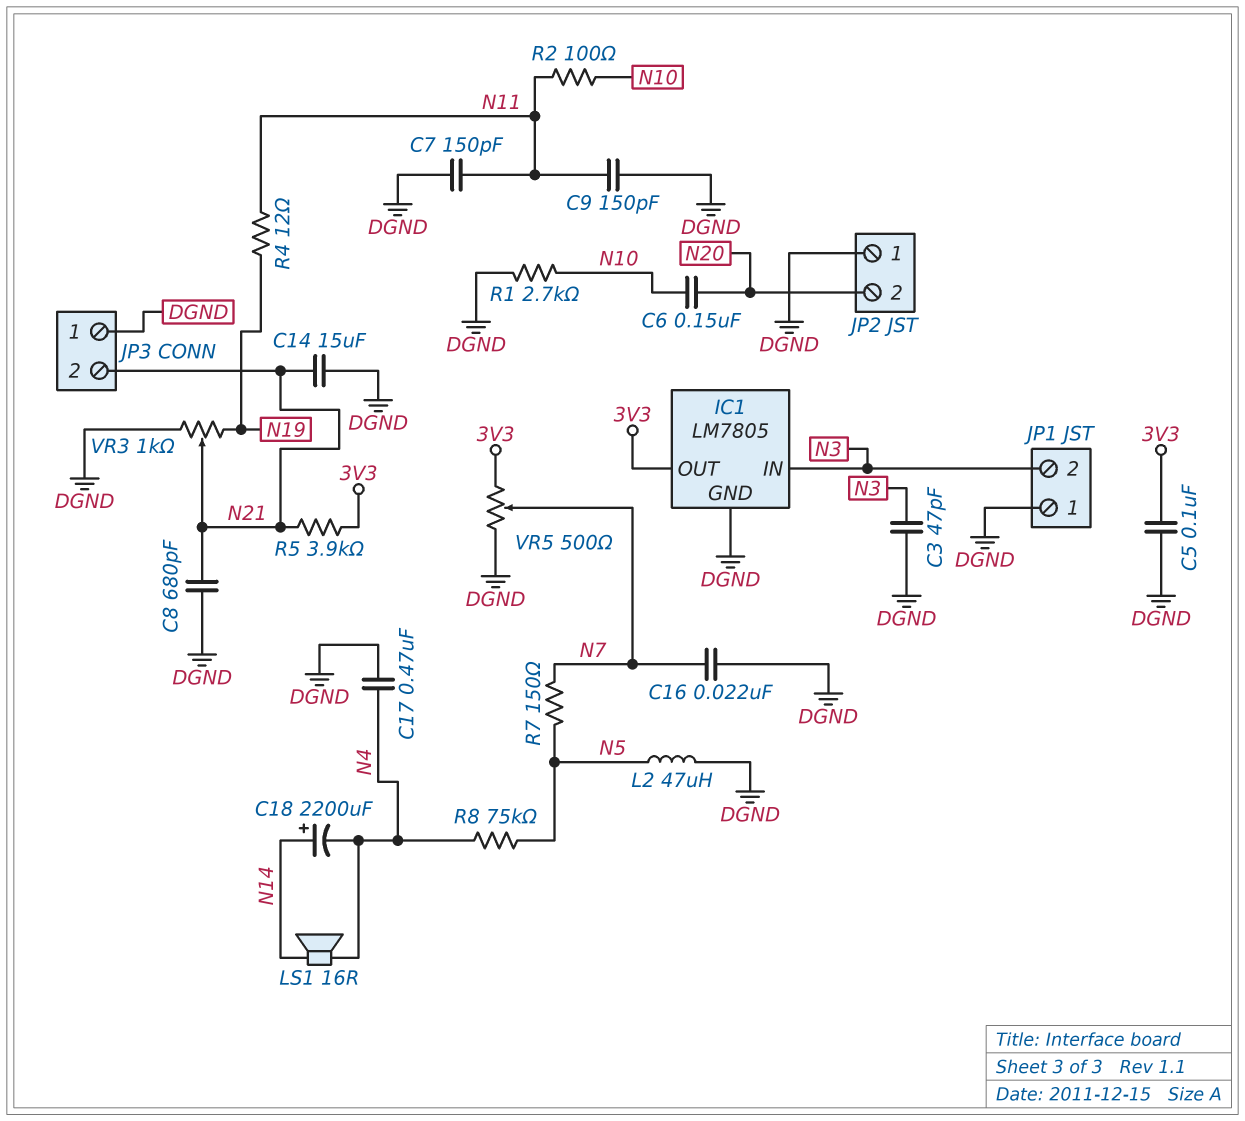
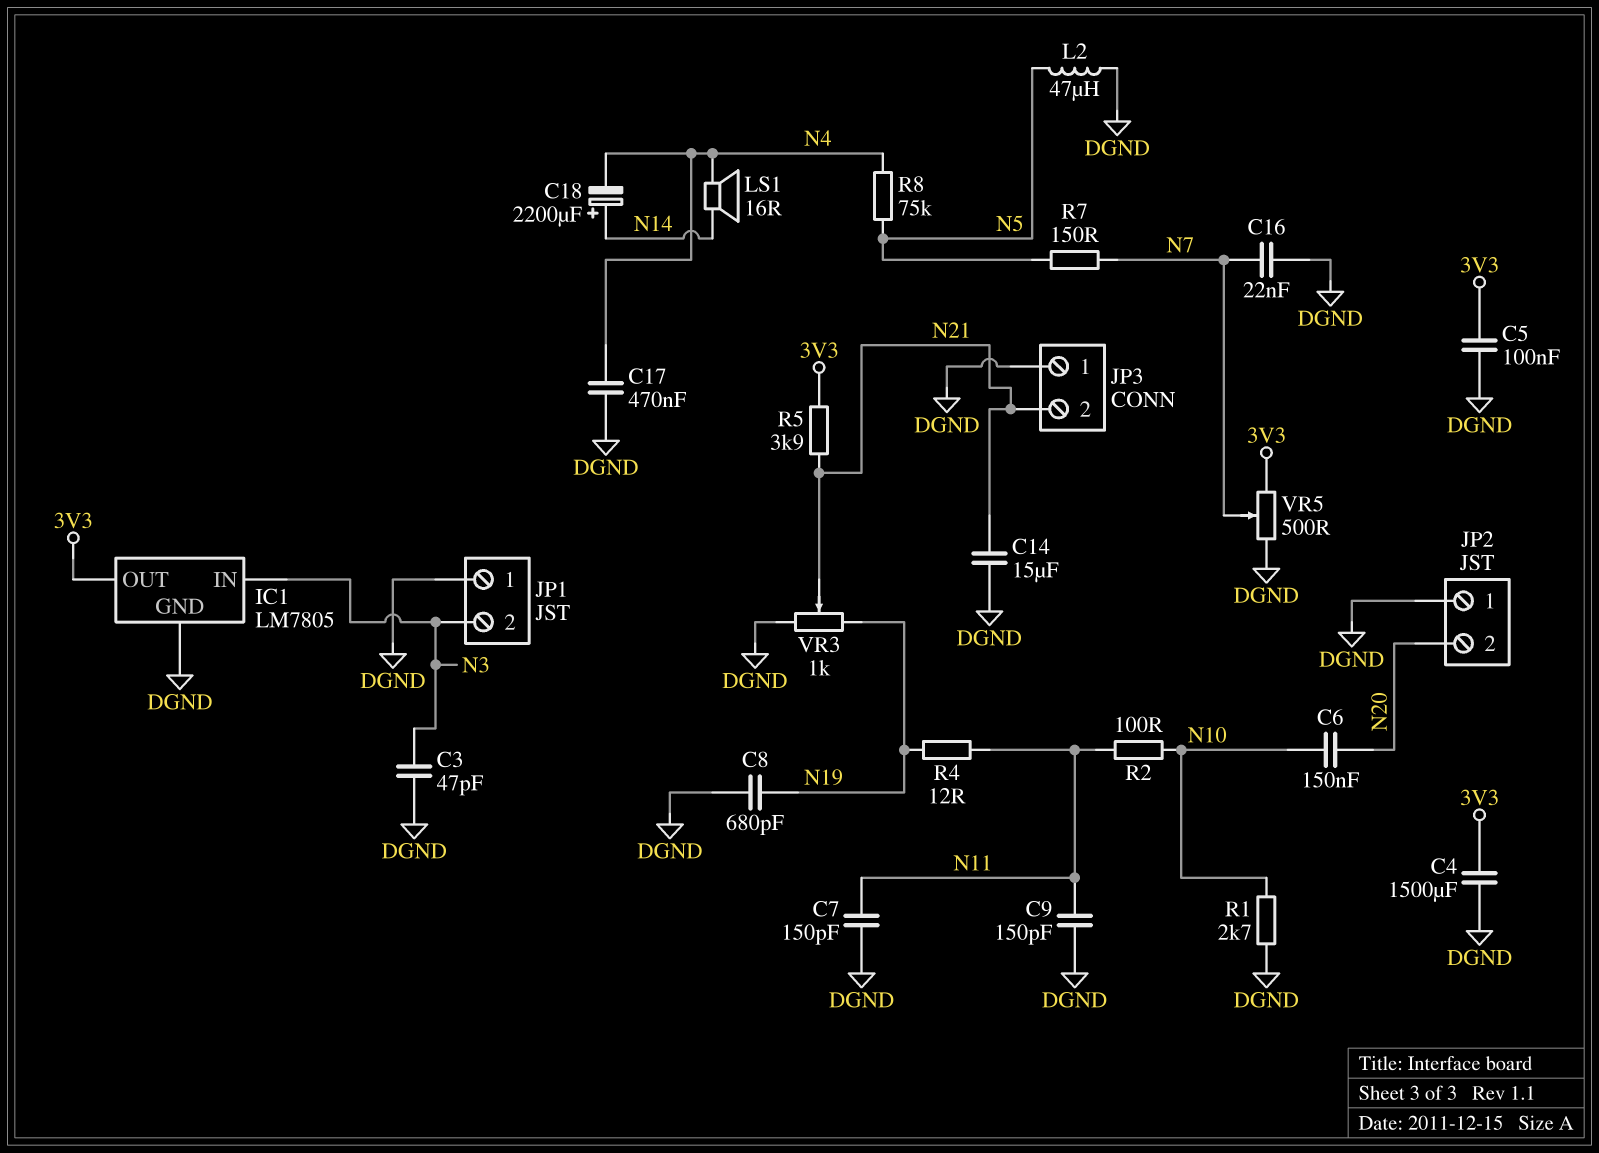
C4: none -> 1500uF (3V3, DGND)
C8: 680pF (DGND, N21) -> 680pF (DGND, N19)

